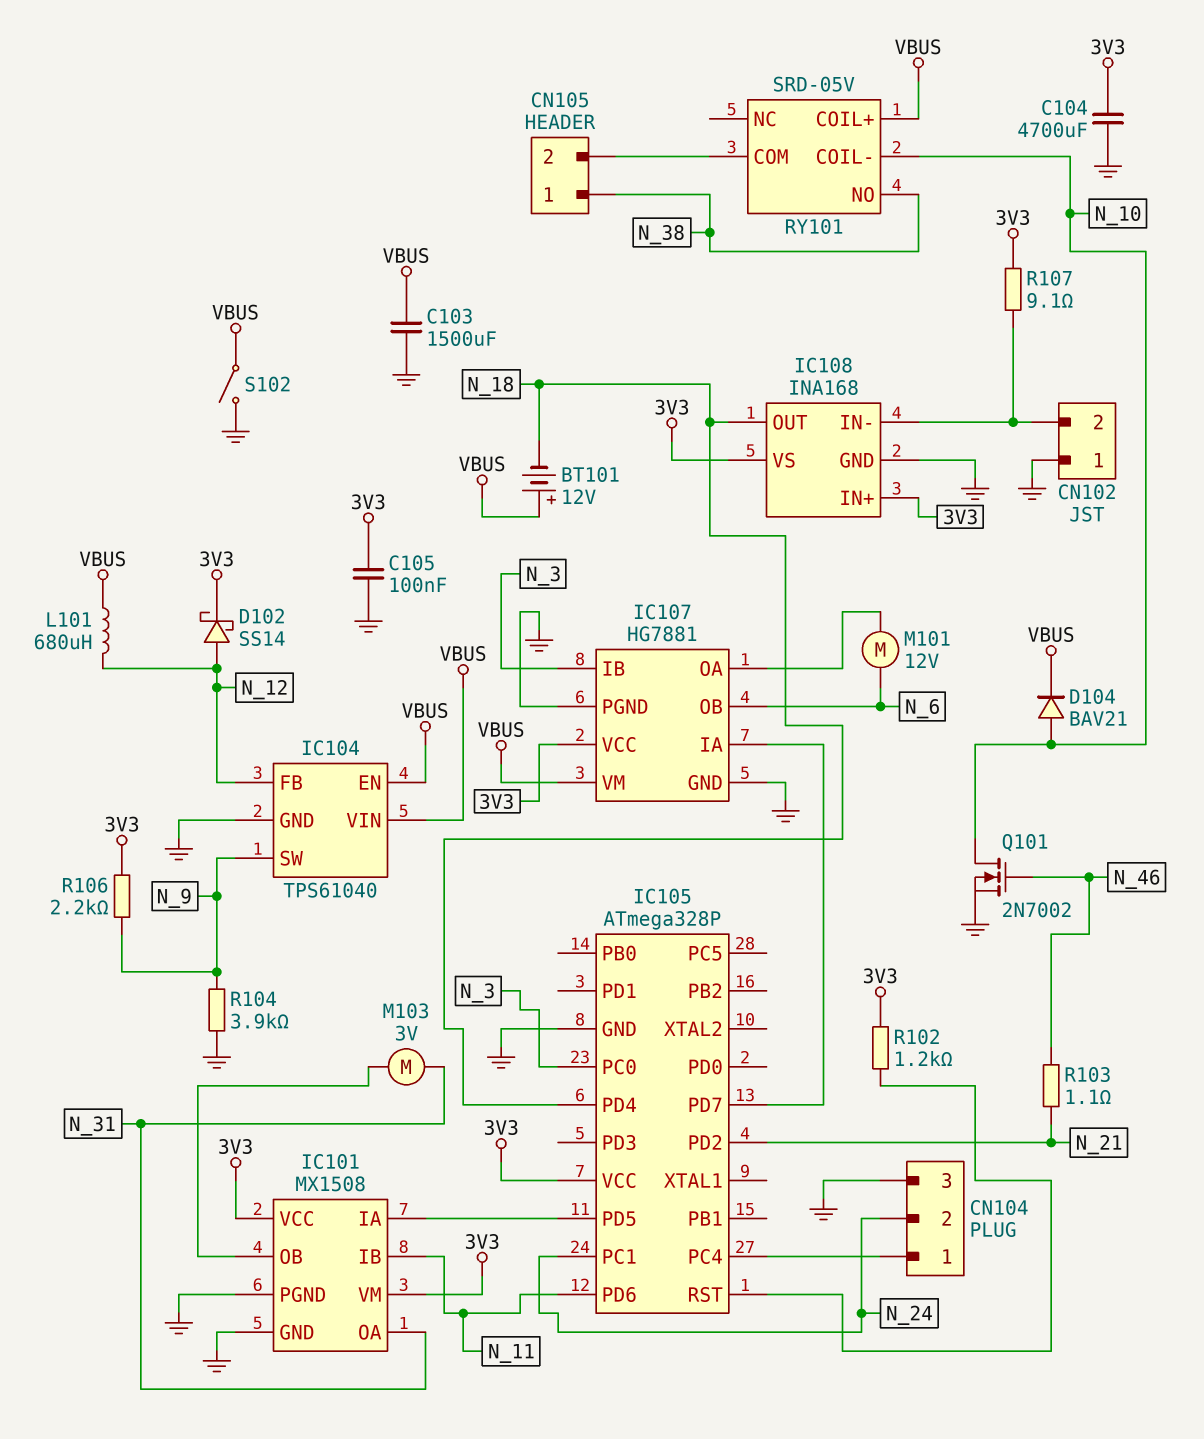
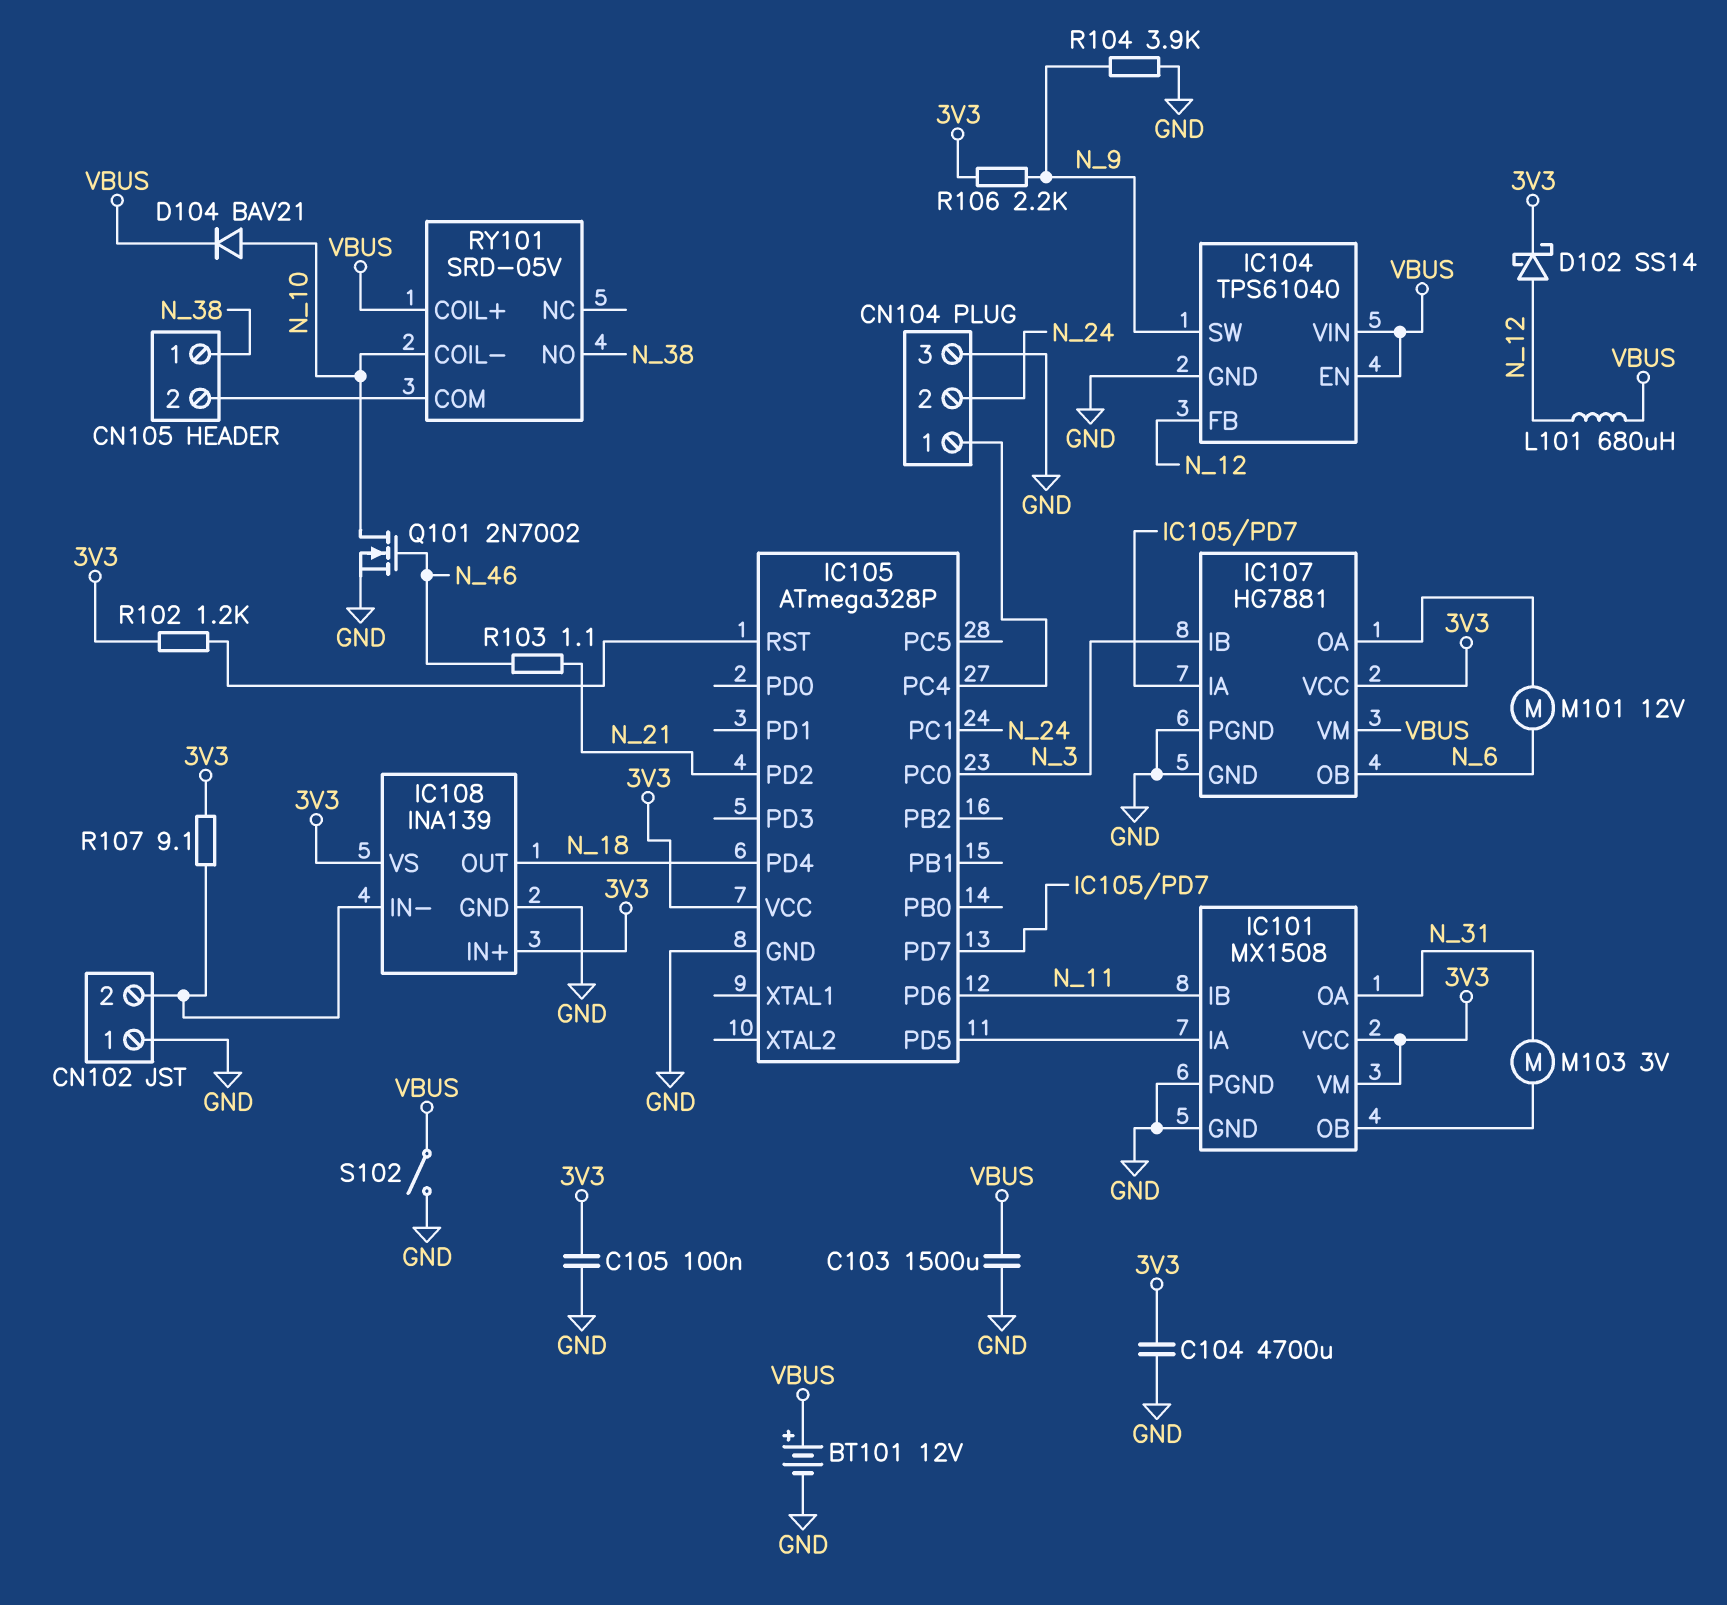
BT101: 12V (plus VBUS, minus N_18) -> 12V (plus VBUS, minus GND)
IC108: INA168 -> INA139

